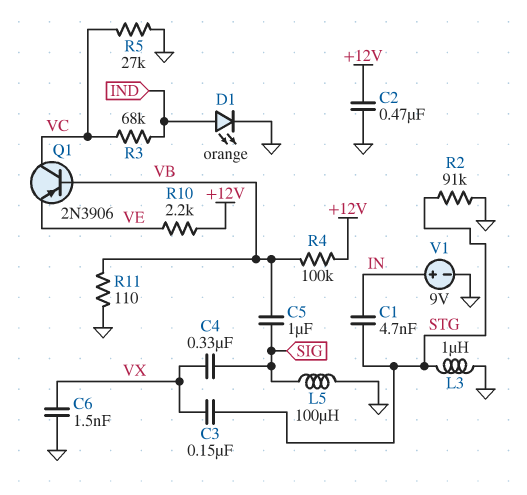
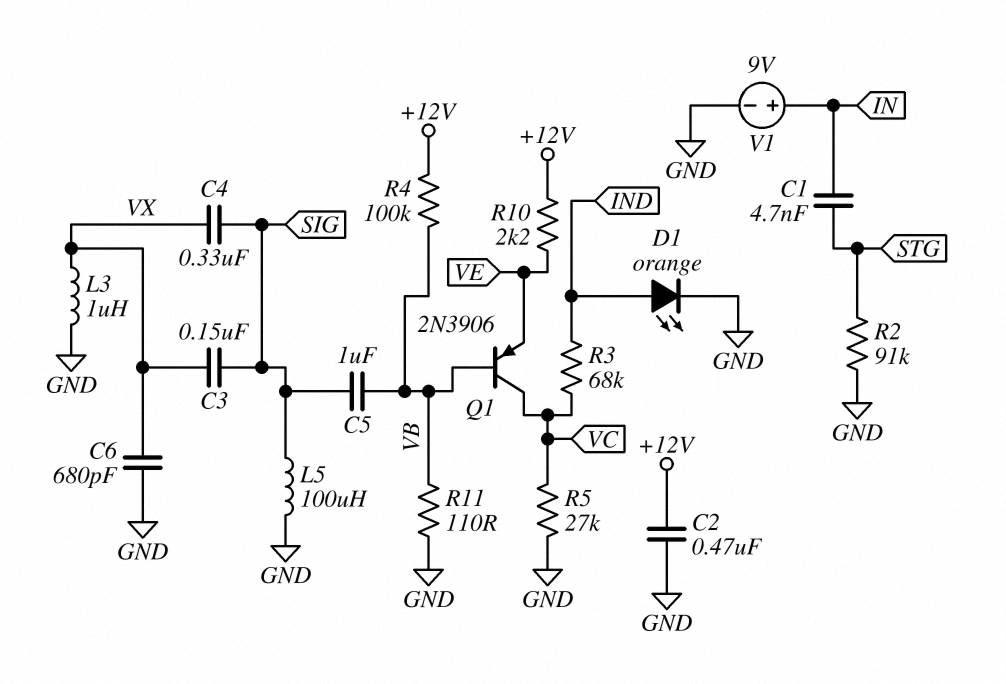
C3: 150nF (STG, VX) -> 150nF (SIG, VX)
C6: 1.5nF (GND, VX) -> 680pF (GND, VX)
L3: 1uH (GND, STG) -> 1uH (GND, VX)

